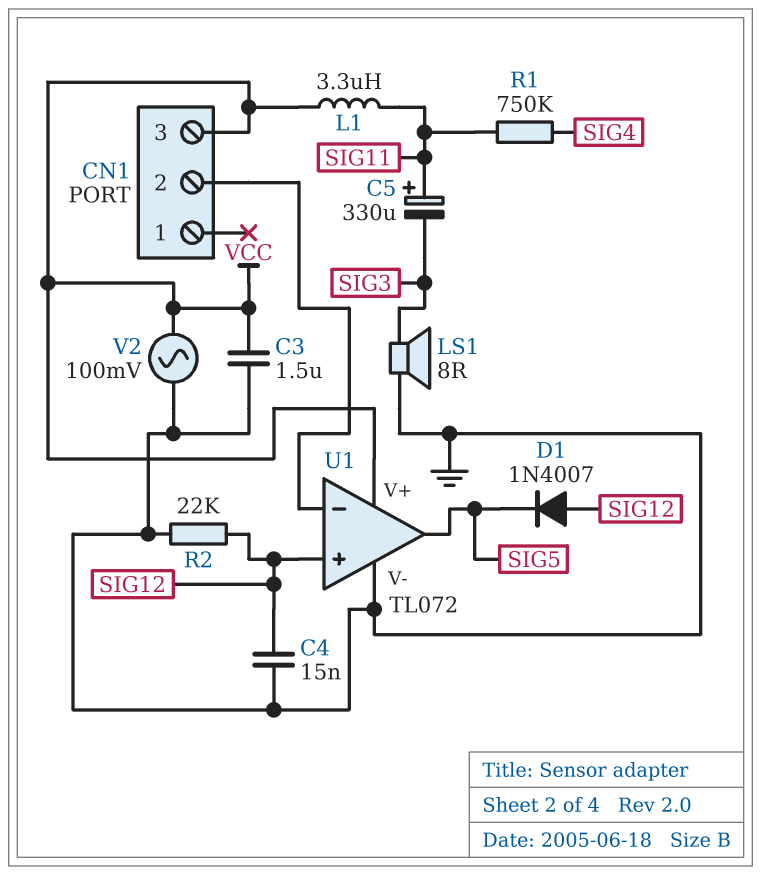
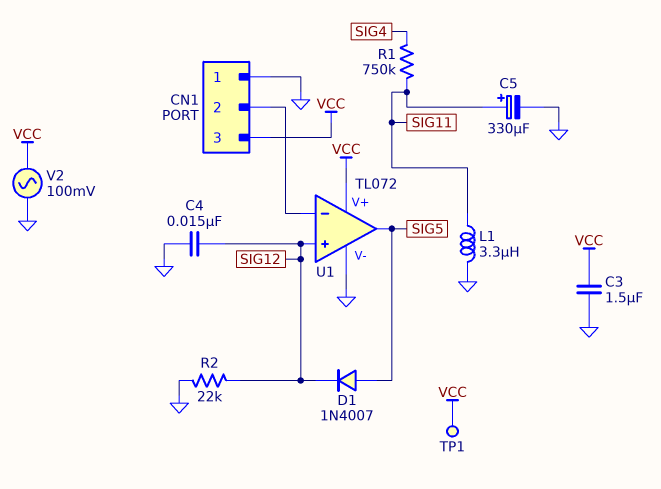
C5: 330uF (plus SIG11, minus SIG3) -> 330uF (plus SIG11, minus GND)
CN1 pin 1: none -> GND
D1: diode 1N4007 (A SIG12, K SIG5) -> diode 1N4007 (A SIG5, K SIG12)
L1: 3.3uH (SIG11, VCC) -> 3.3uH (GND, SIG11)
LS1: speaker 8R (GND, SIG3) -> none
TP1: none -> test point (VCC)

